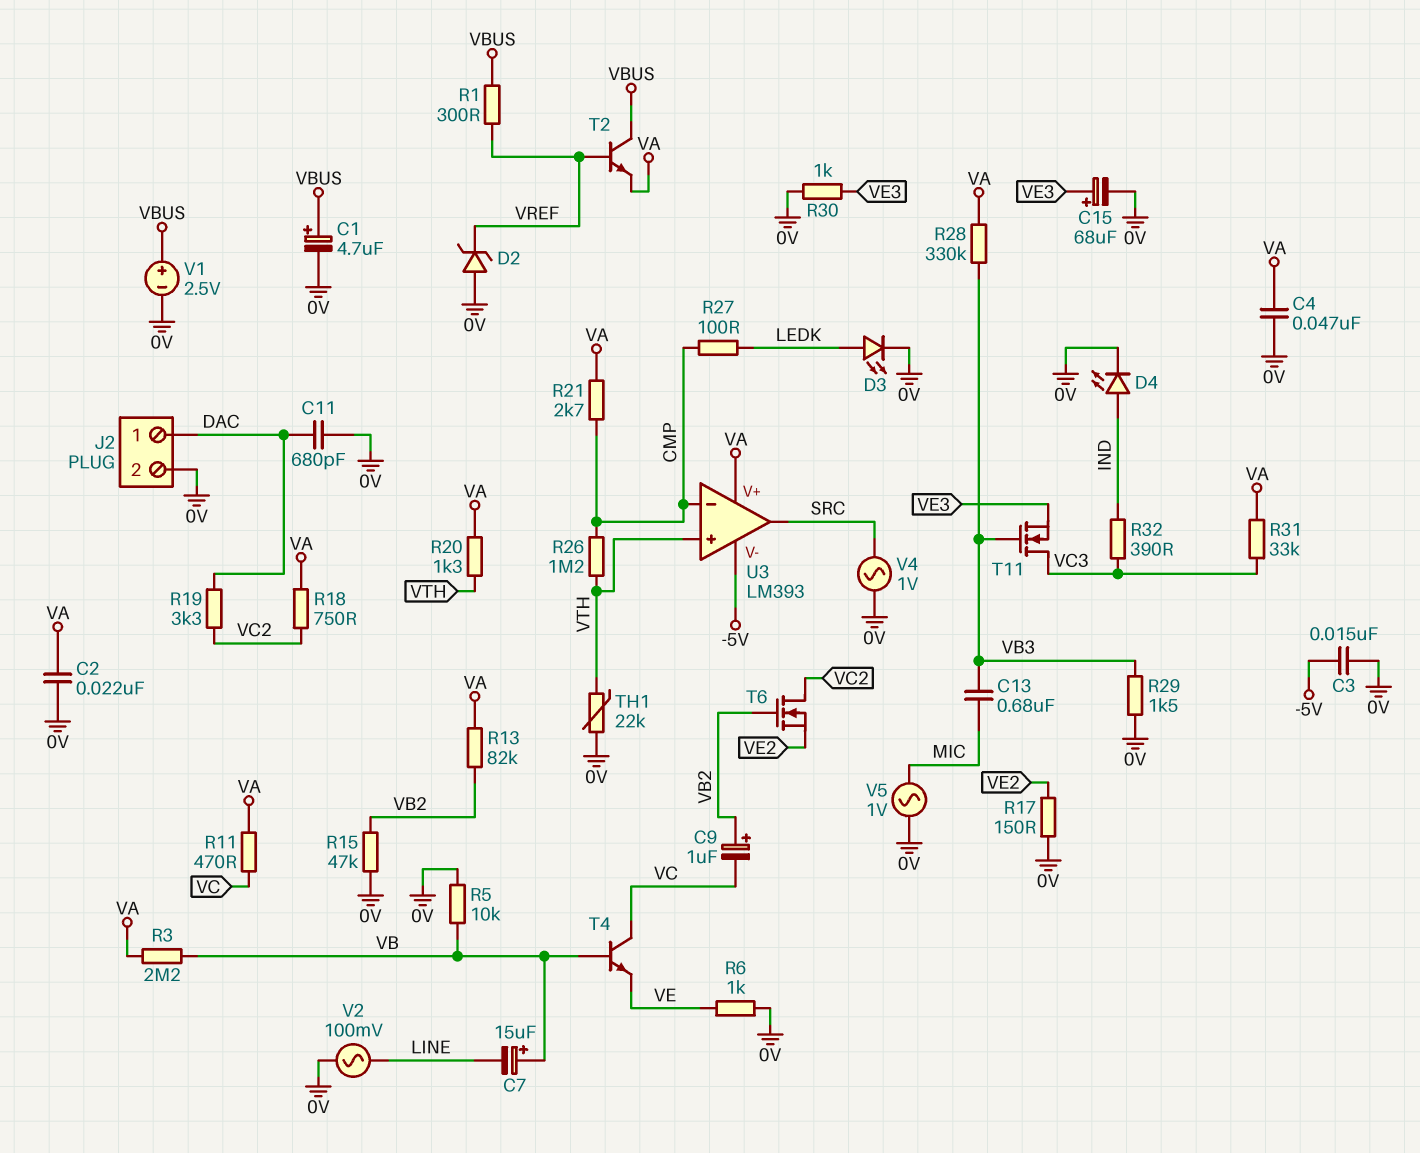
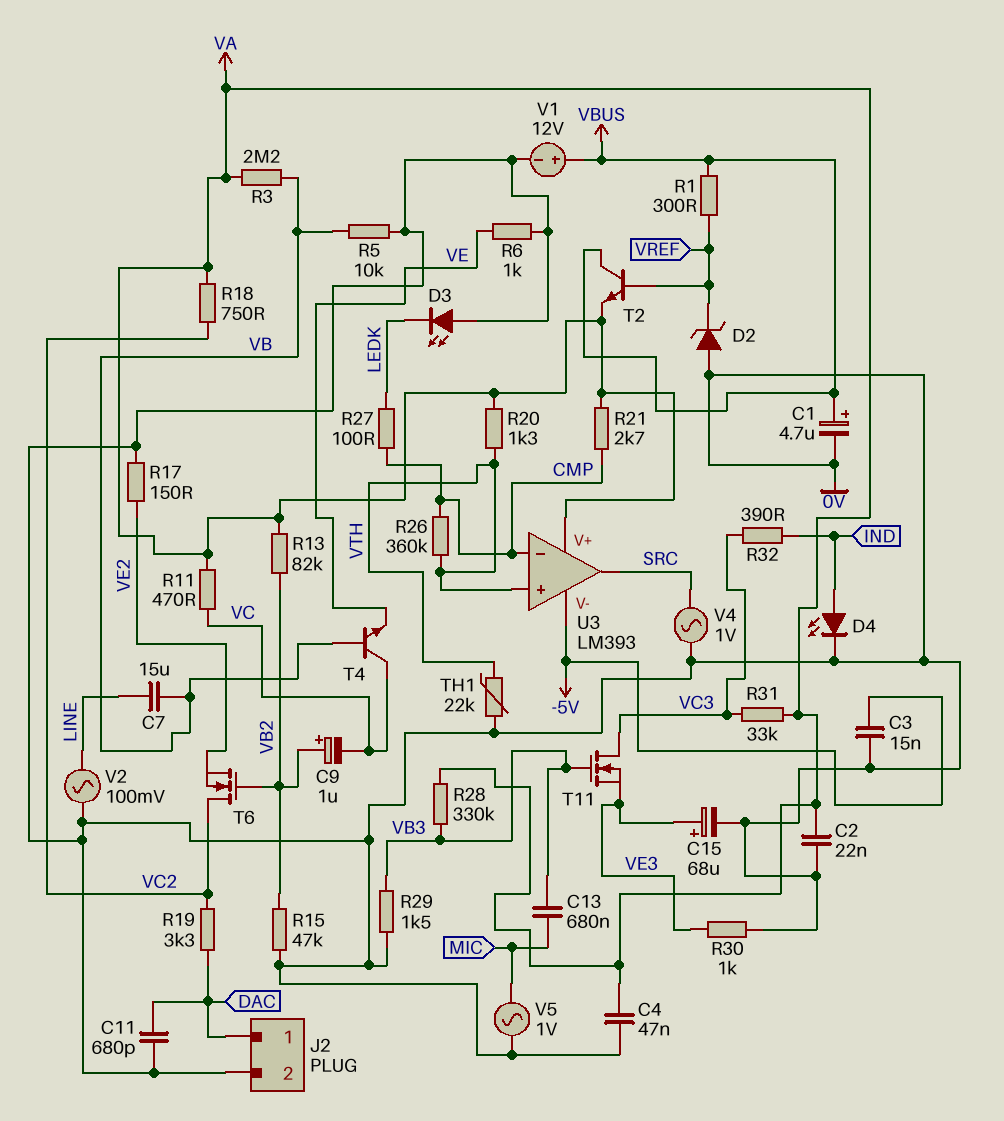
C7: 15uF (plus VB, minus LINE) -> 15uF (LINE, VB)
D3: LED (A LEDK, K 0V) -> LED (A 0V, K LEDK)
R26: 1.2M (CMP, VTH) -> 360k (CMP, VTH)
V1: 2.5V (plus VBUS, minus 0V) -> 12V (plus VBUS, minus 0V)

